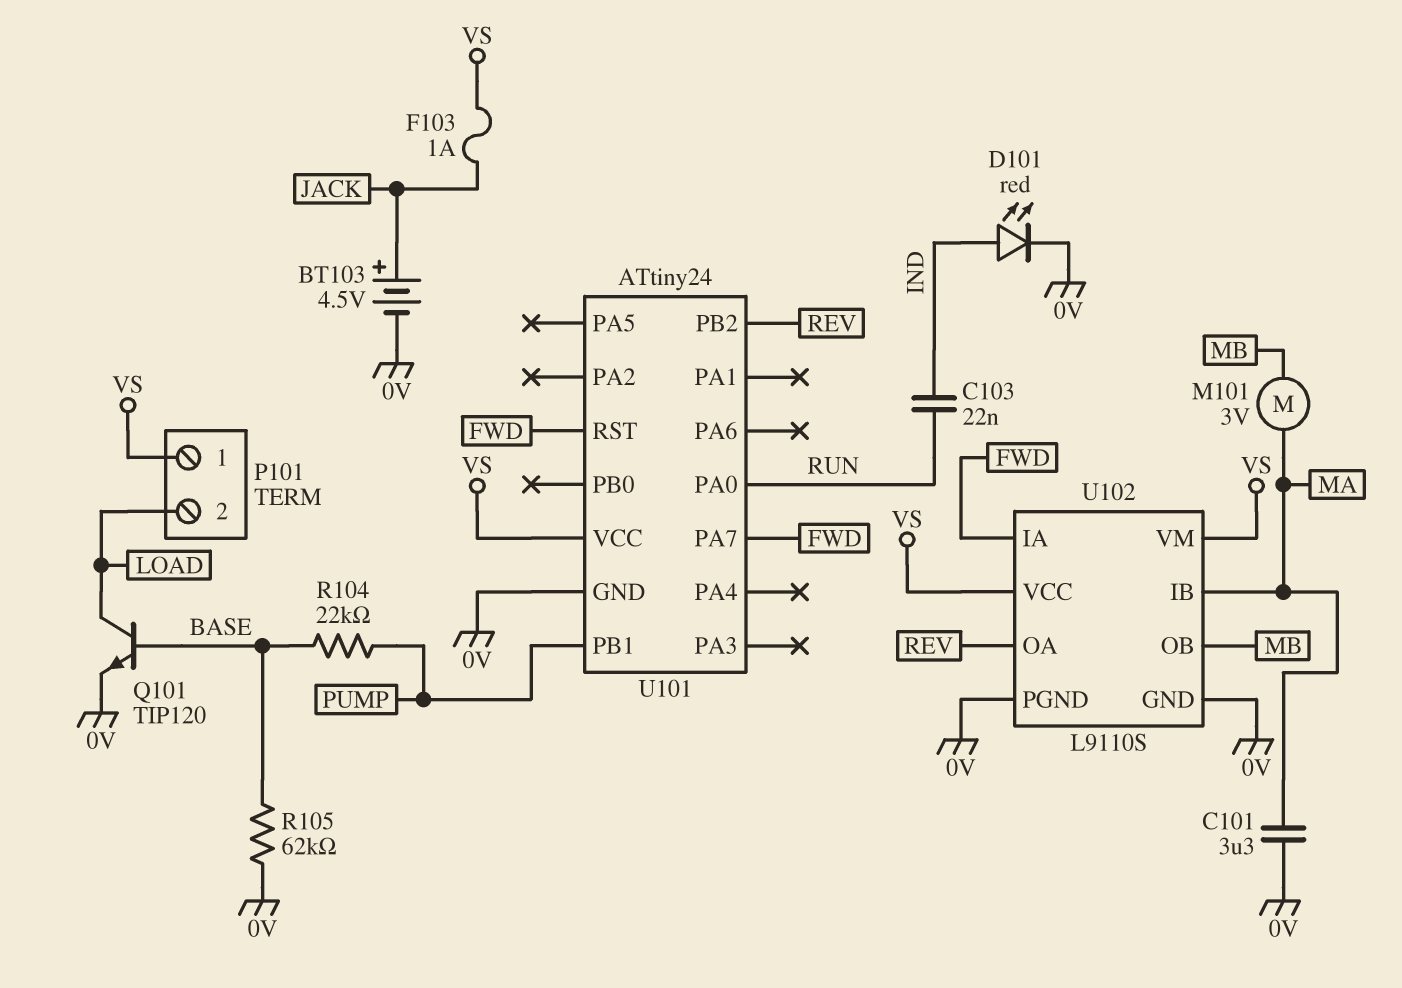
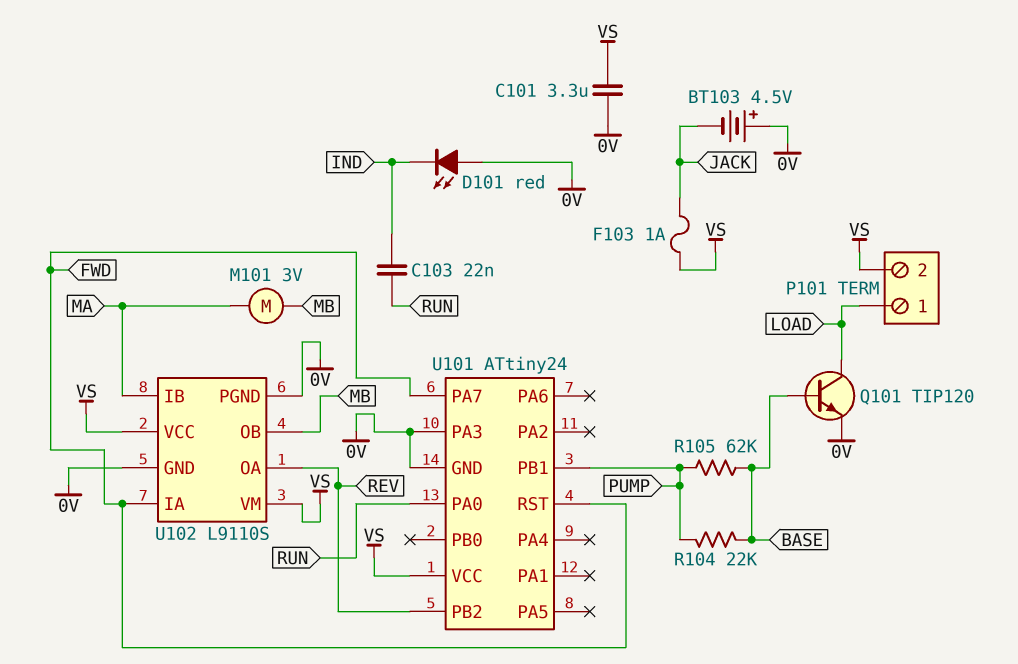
BT103: 4.5V (plus JACK, minus 0V) -> 4.5V (plus 0V, minus JACK)
C101: 3.3uF (0V, MA) -> 3.3uF (0V, VS)
D101: LED red (A IND, K 0V) -> LED red (A 0V, K IND)
P101 pin 1: VS -> LOAD
P101 pin 2: LOAD -> VS
R105: 62k (0V, BASE) -> 62k (BASE, PUMP)
U101 pin PA3: none -> 0V

